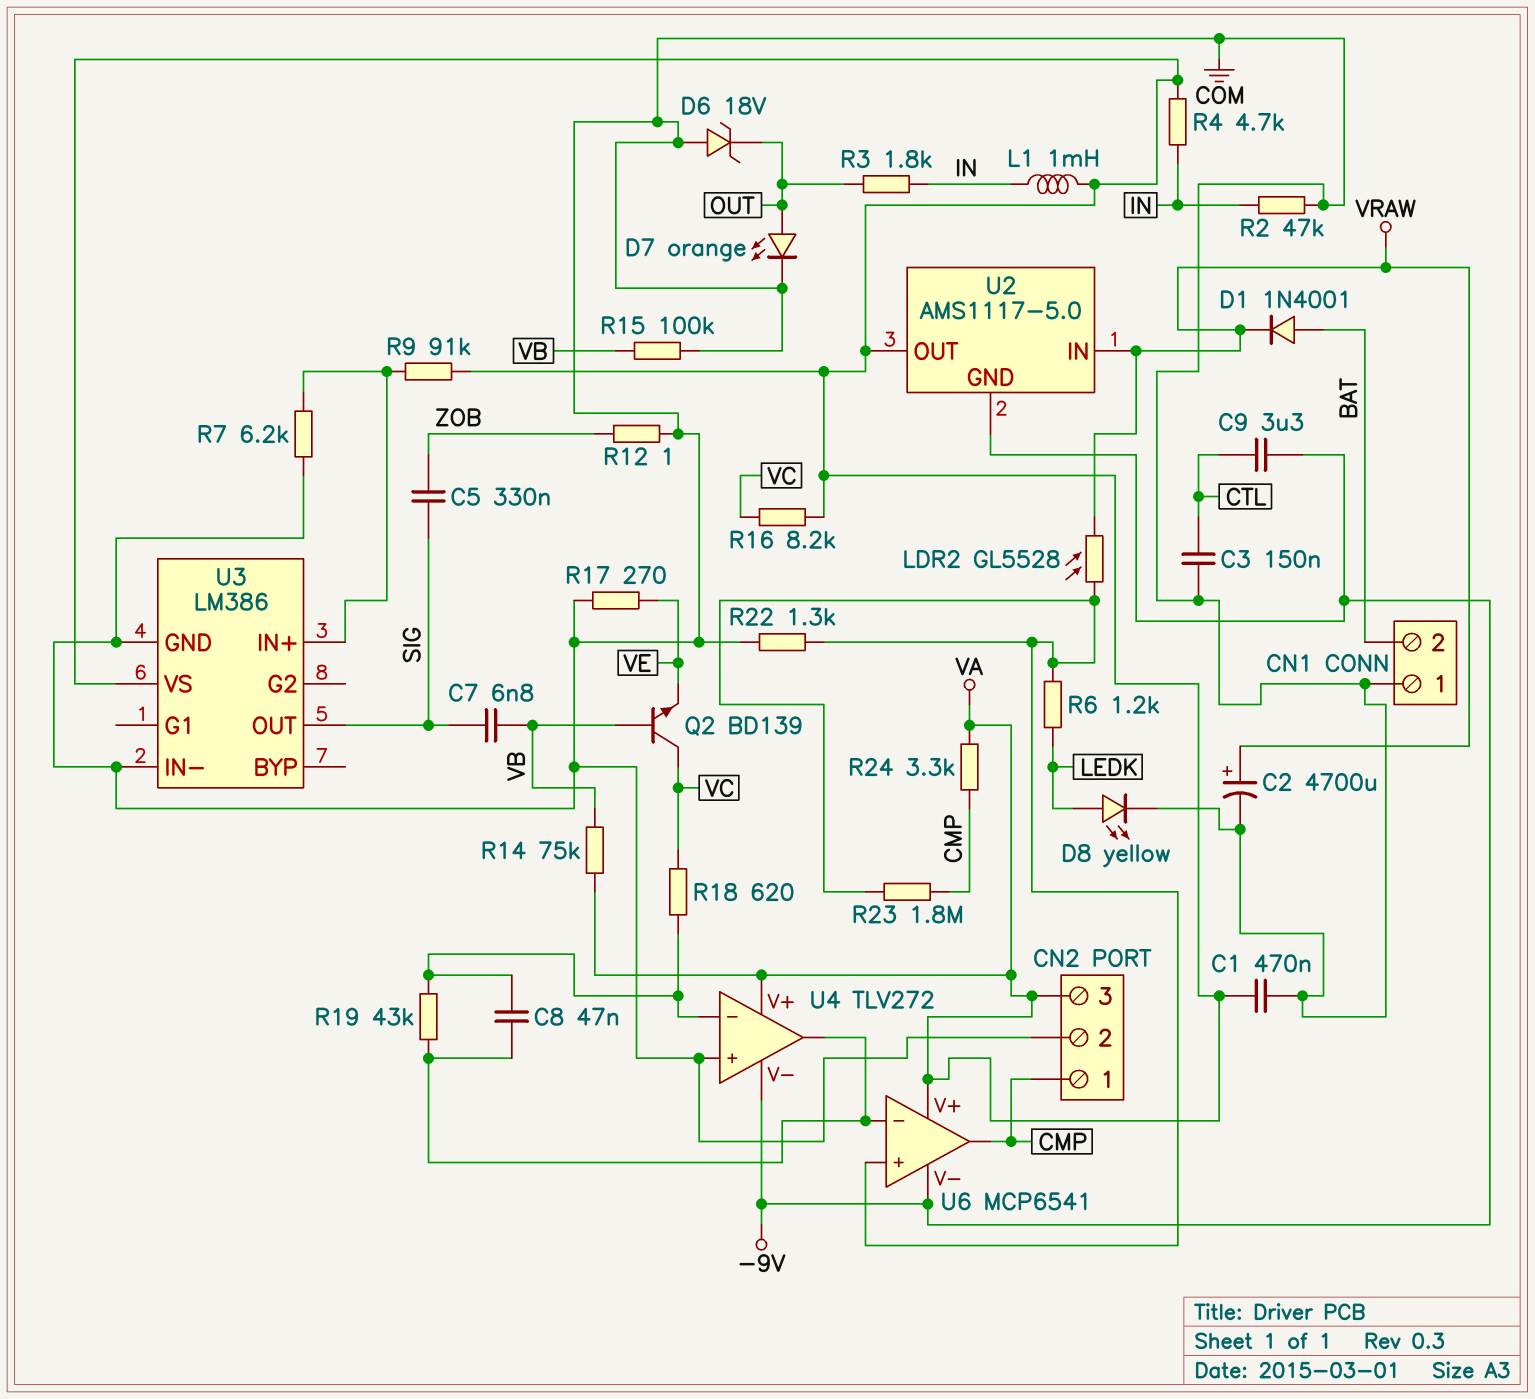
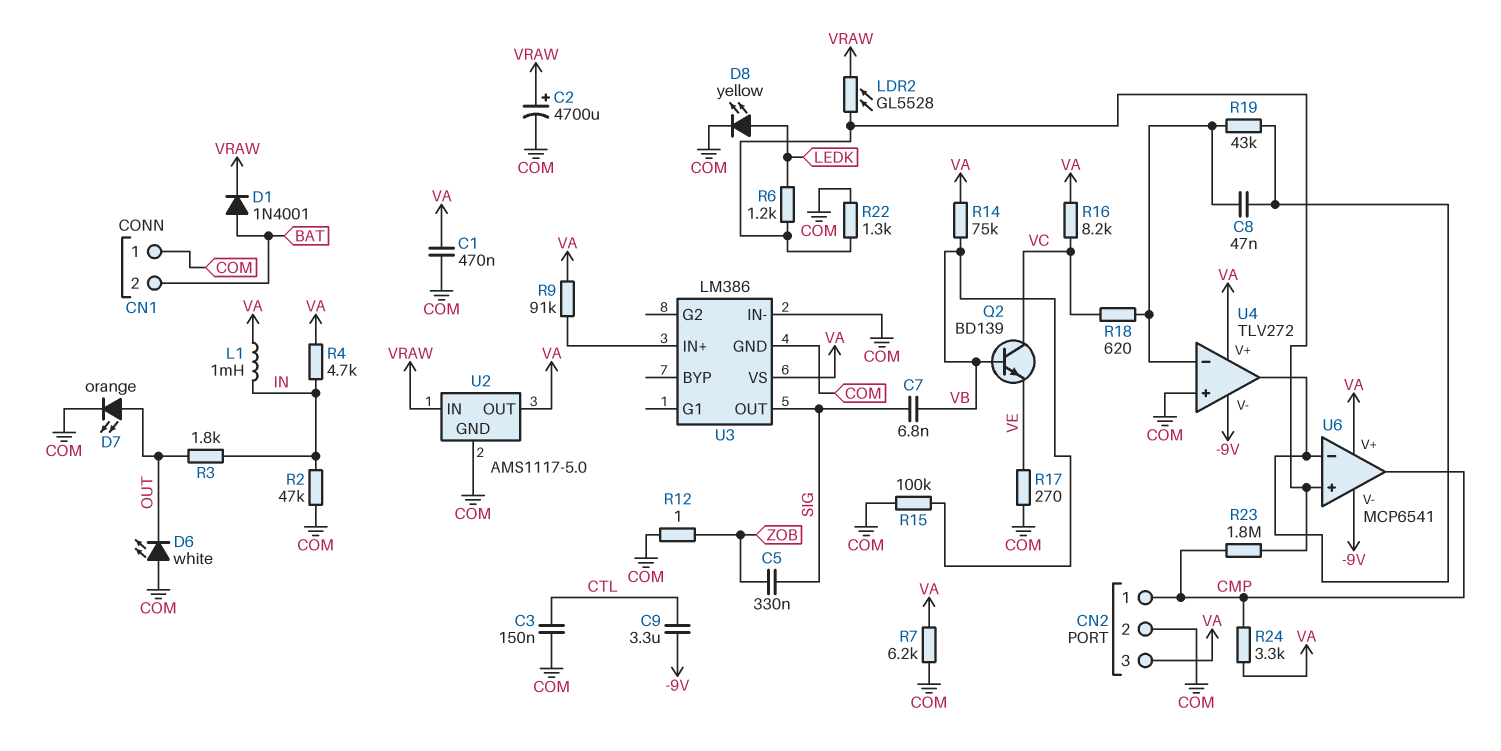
D6: zener 18V (A COM, K OUT) -> LED white (A COM, K OUT)
R7: 6.2k (COM, U3/IN+) -> 6.2k (COM, VA)
U2 pin GND: -9V -> COM

